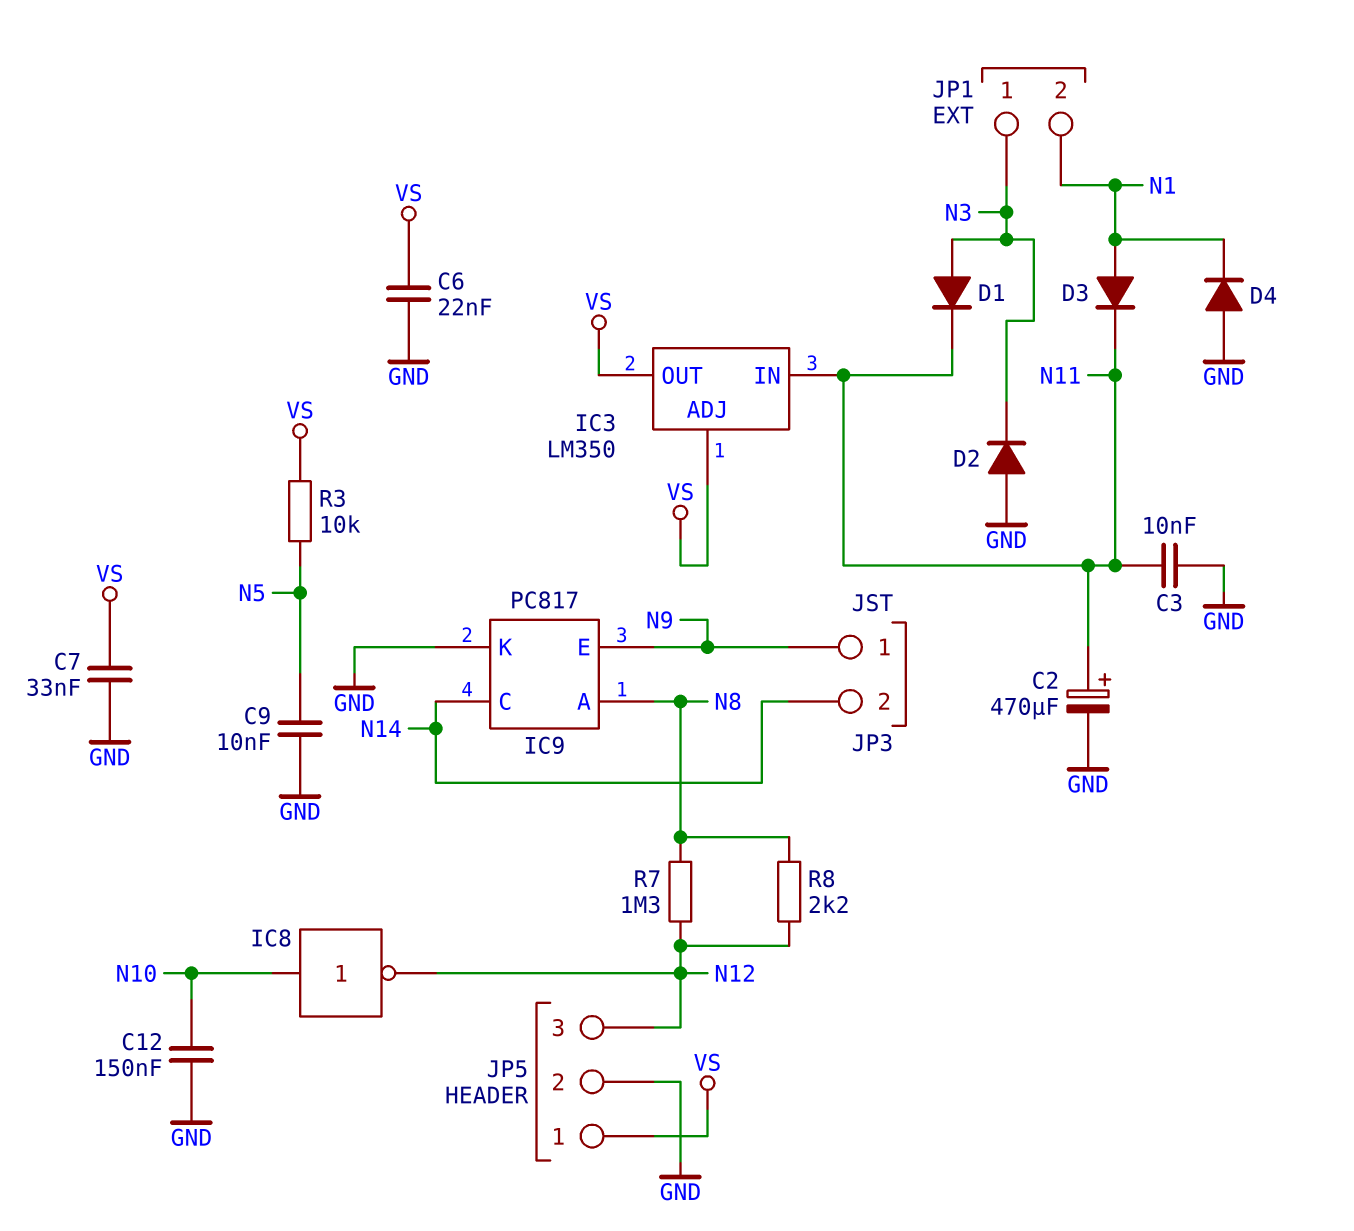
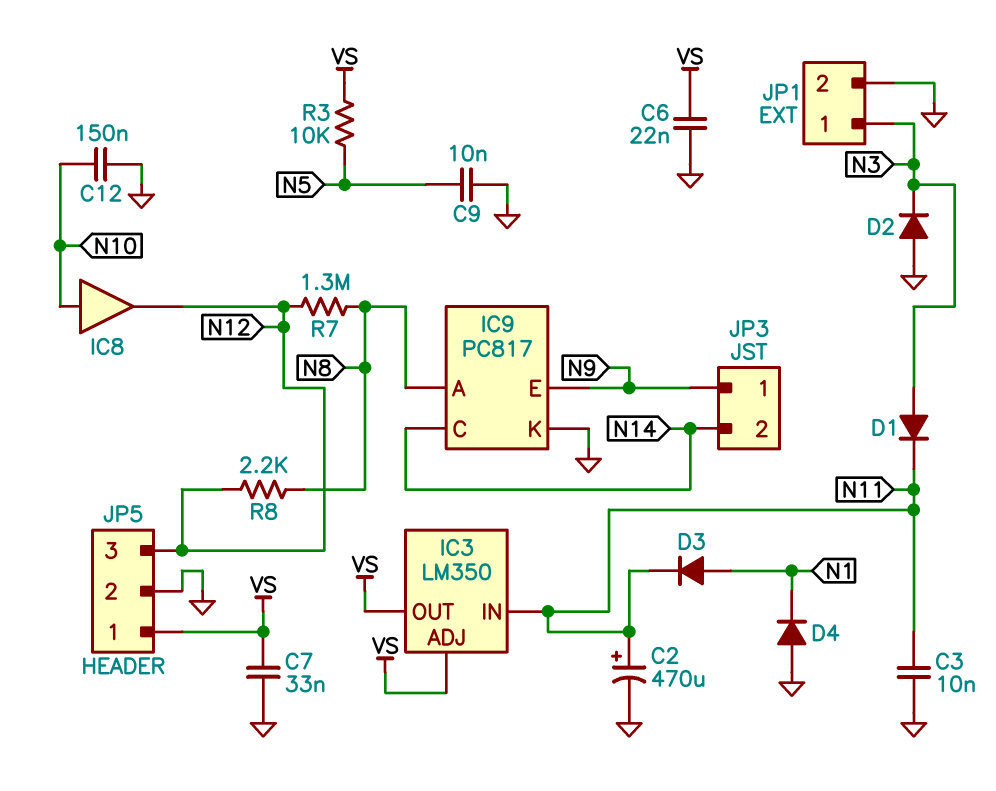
IC8: NOT (in N10, out N12) -> buffer (in N10, out N12)
JP1 pin 2: N1 -> GND

